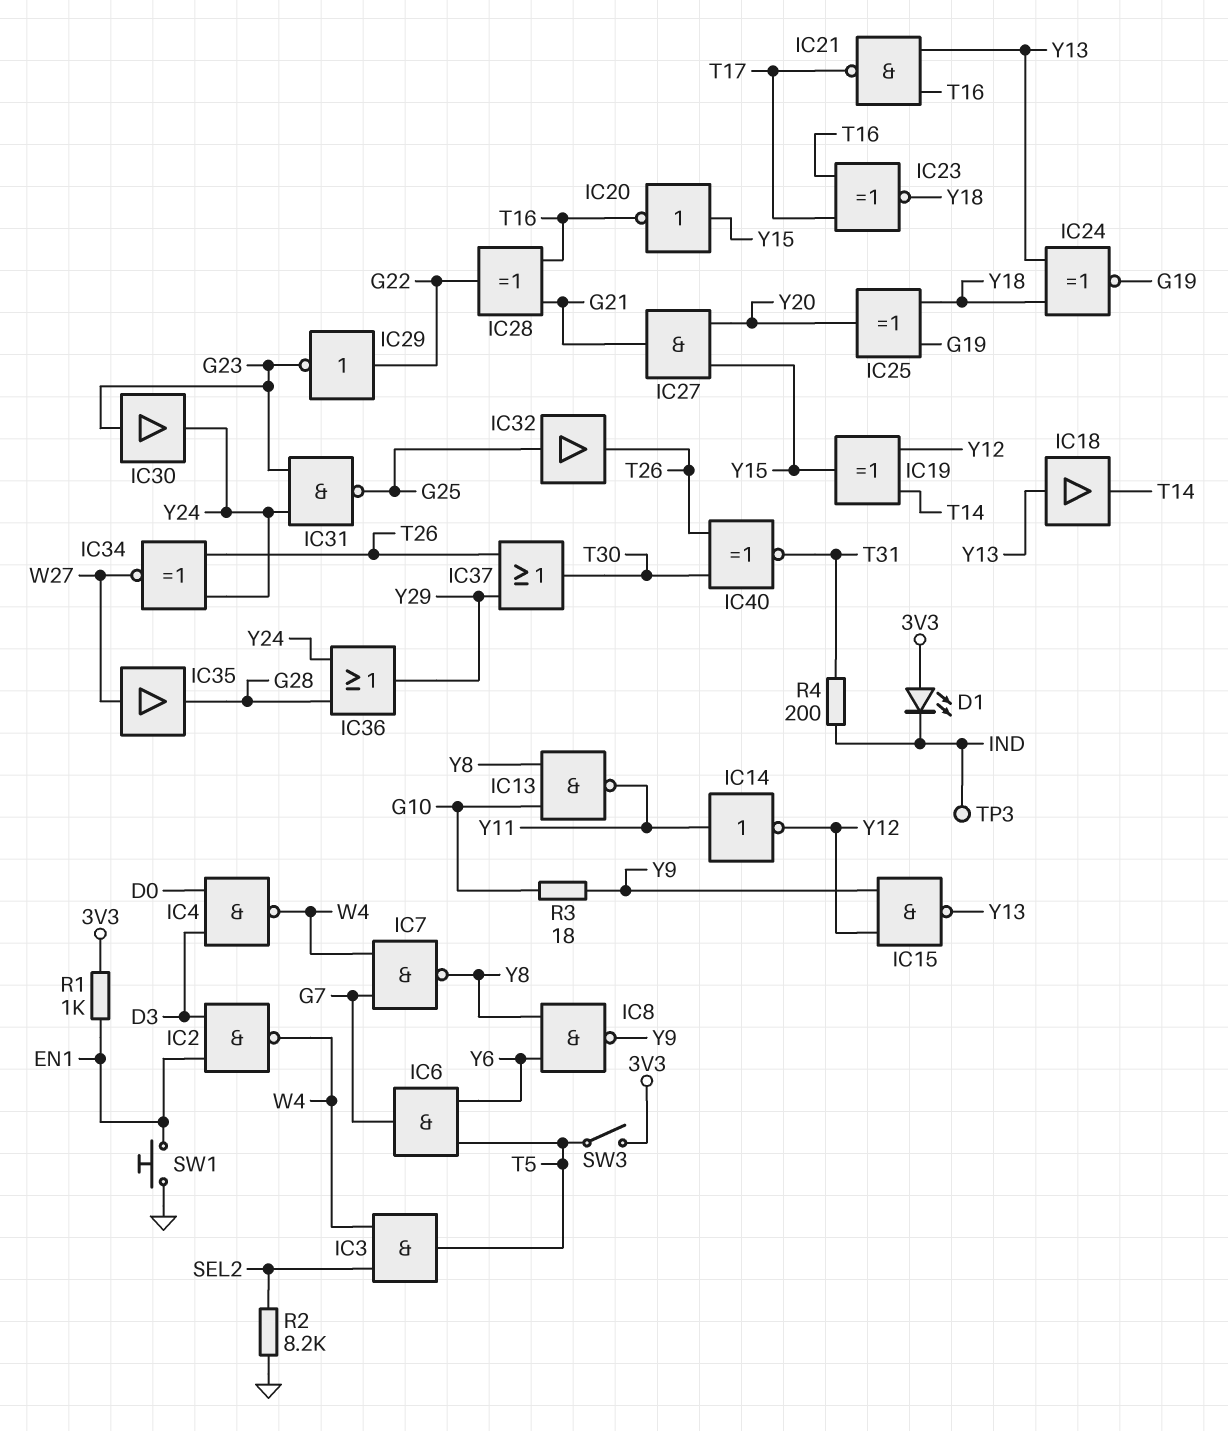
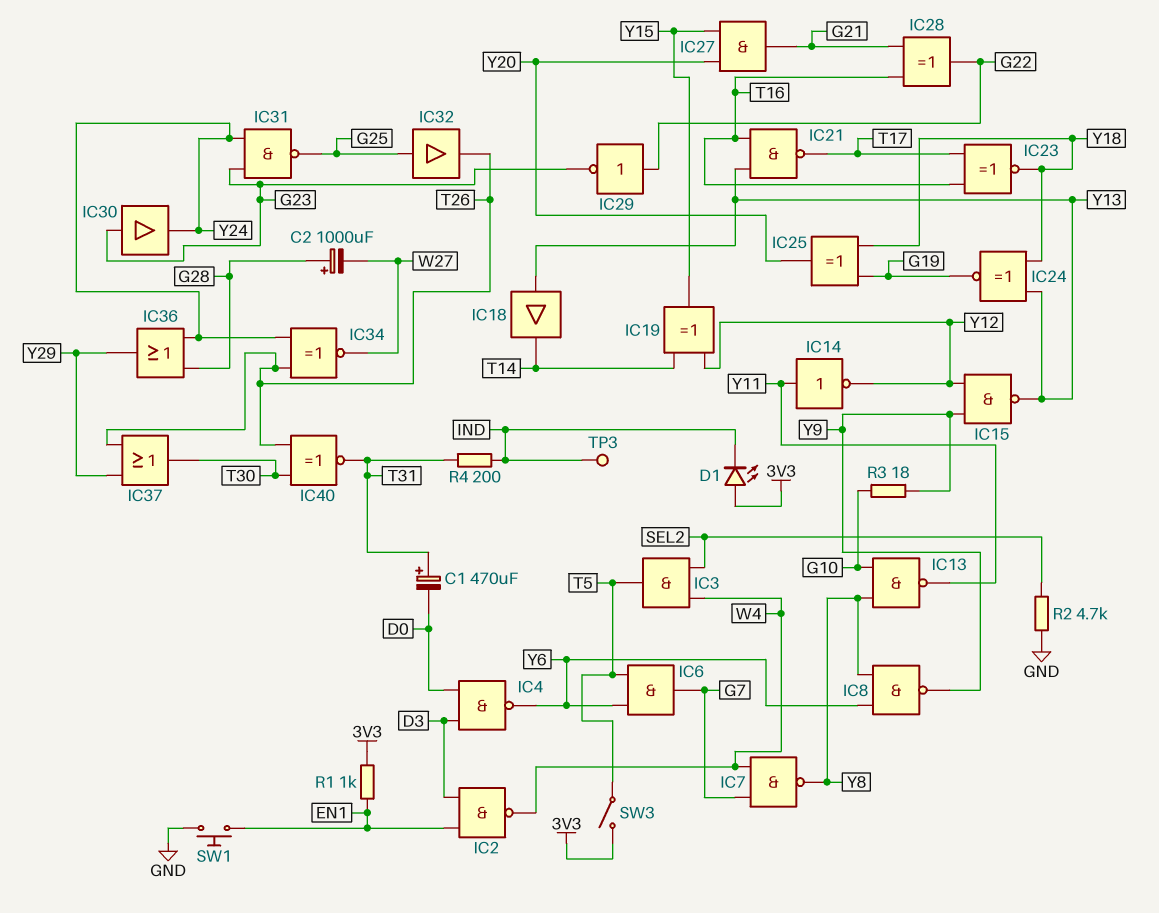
C1: none -> 470uF (plus T31, minus D0)
C2: none -> 1000uF (plus G28, minus W27)
IC4: NAND (in D0, in D3, out W4) -> NAND (in D0, in D3, out Y6)
IC20: NOT (in Y15, out T16) -> none
IC35: buffer (in W27, out G28) -> none
R2: 8.2k (GND, SEL2) -> 4.7k (GND, SEL2)

